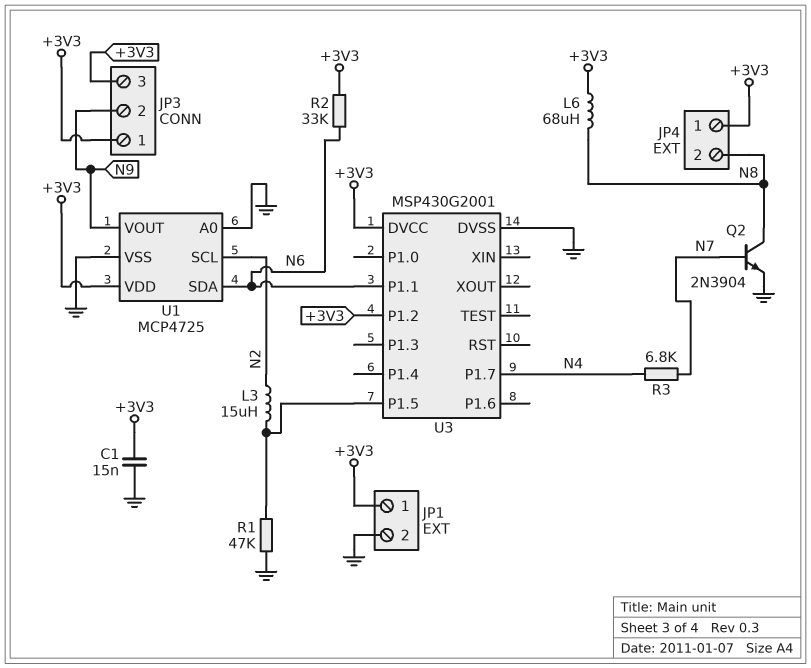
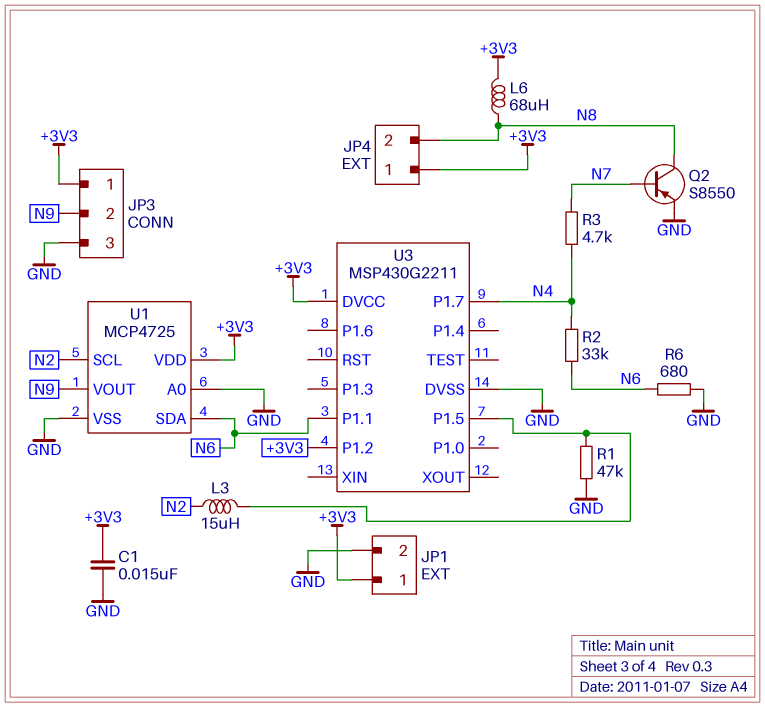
JP3 pin 3: +3V3 -> GND
Q2: NPN 2N3904 (B N7, C N8, E GND) -> PNP S8550 (B N7, C N8, E GND)
R2: 33k (+3V3, N6) -> 33k (N4, N6)
R3: 6.8k (N4, N7) -> 4.7k (N4, N7)
R6: none -> 680 (GND, N6)
U3: MSP430G2001 -> MSP430G2211

